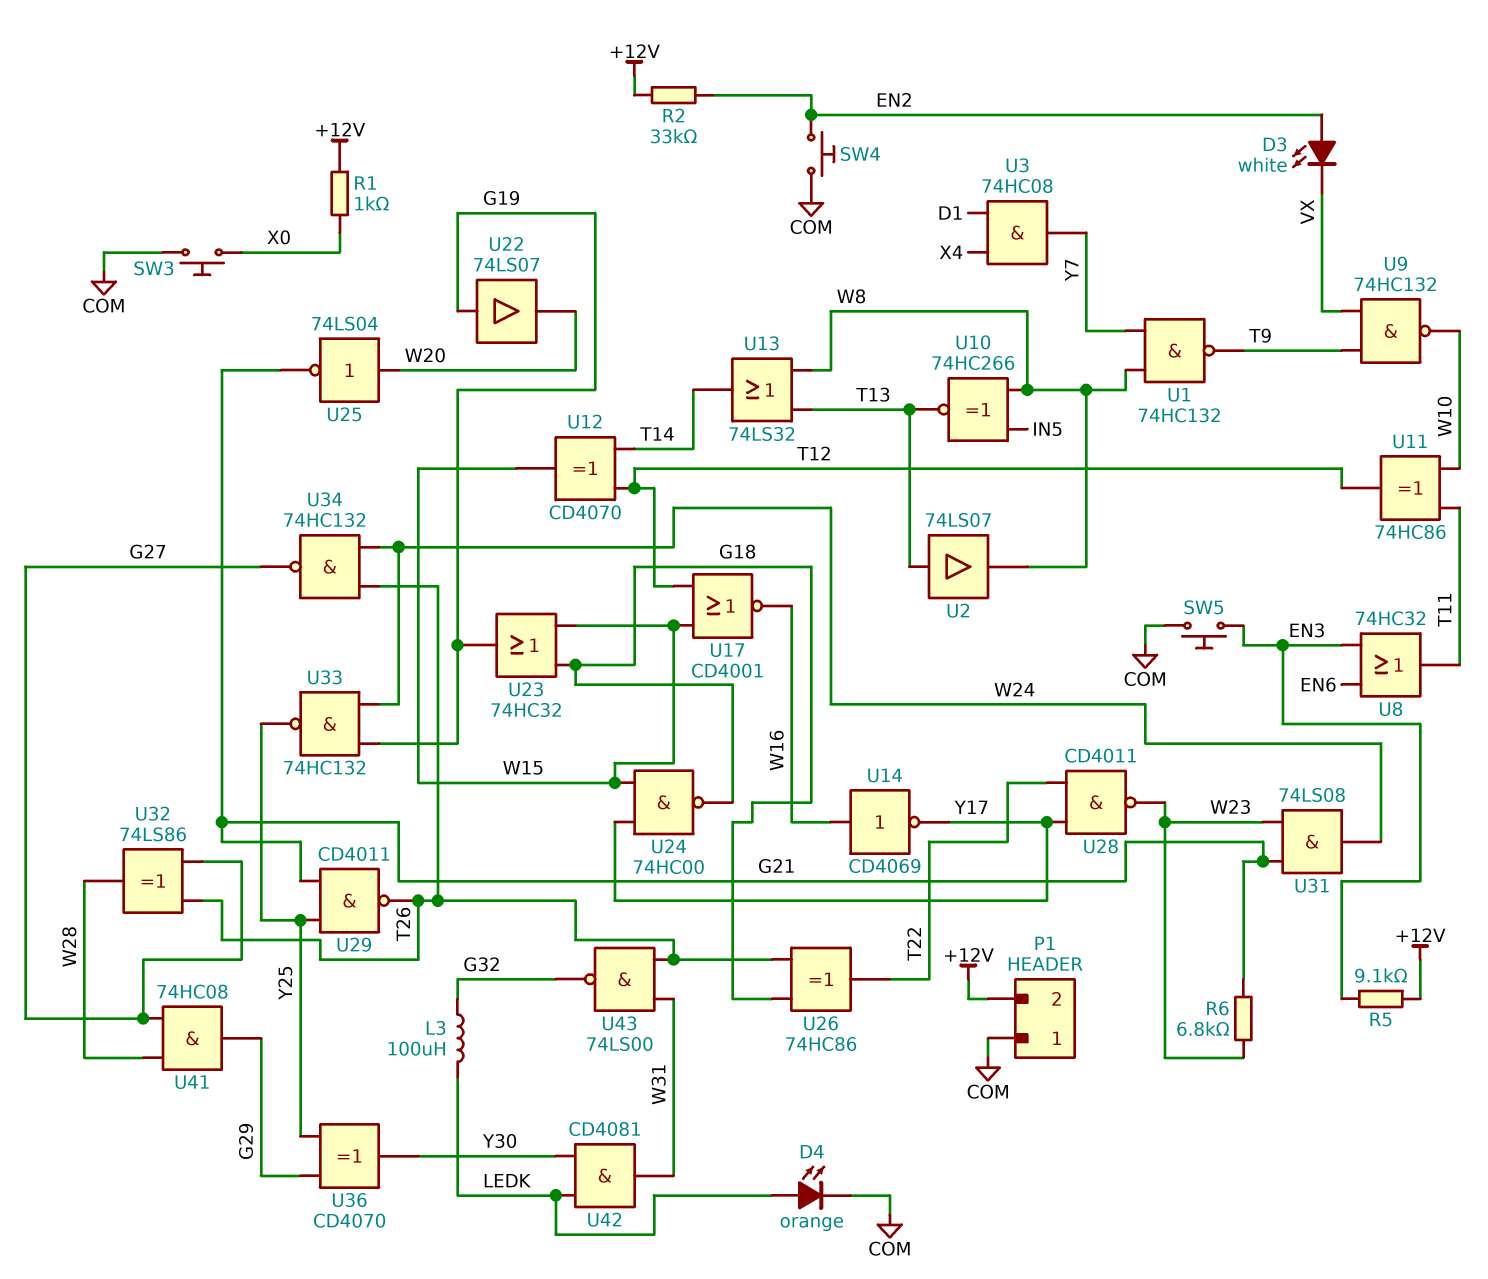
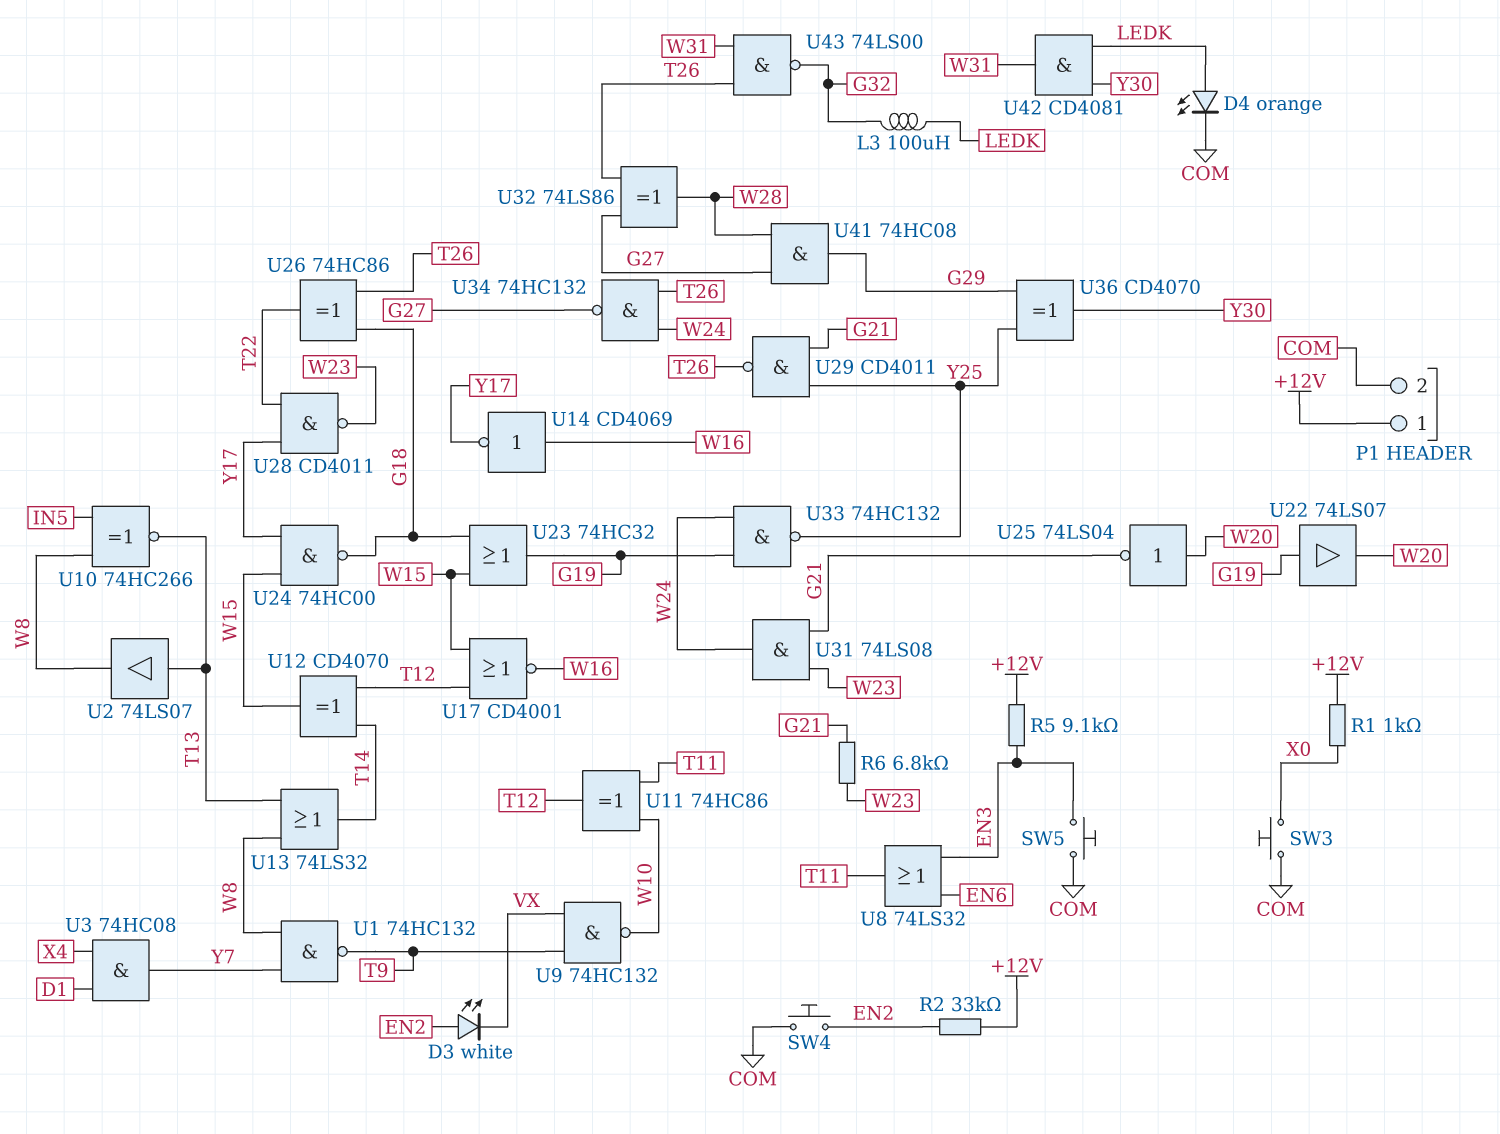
P1 pin 1: COM -> +12V
P1 pin 2: +12V -> COM
U8: OR 74HC32 (in EN3, in EN6, out T11) -> OR 74LS32 (in EN3, in EN6, out T11)

